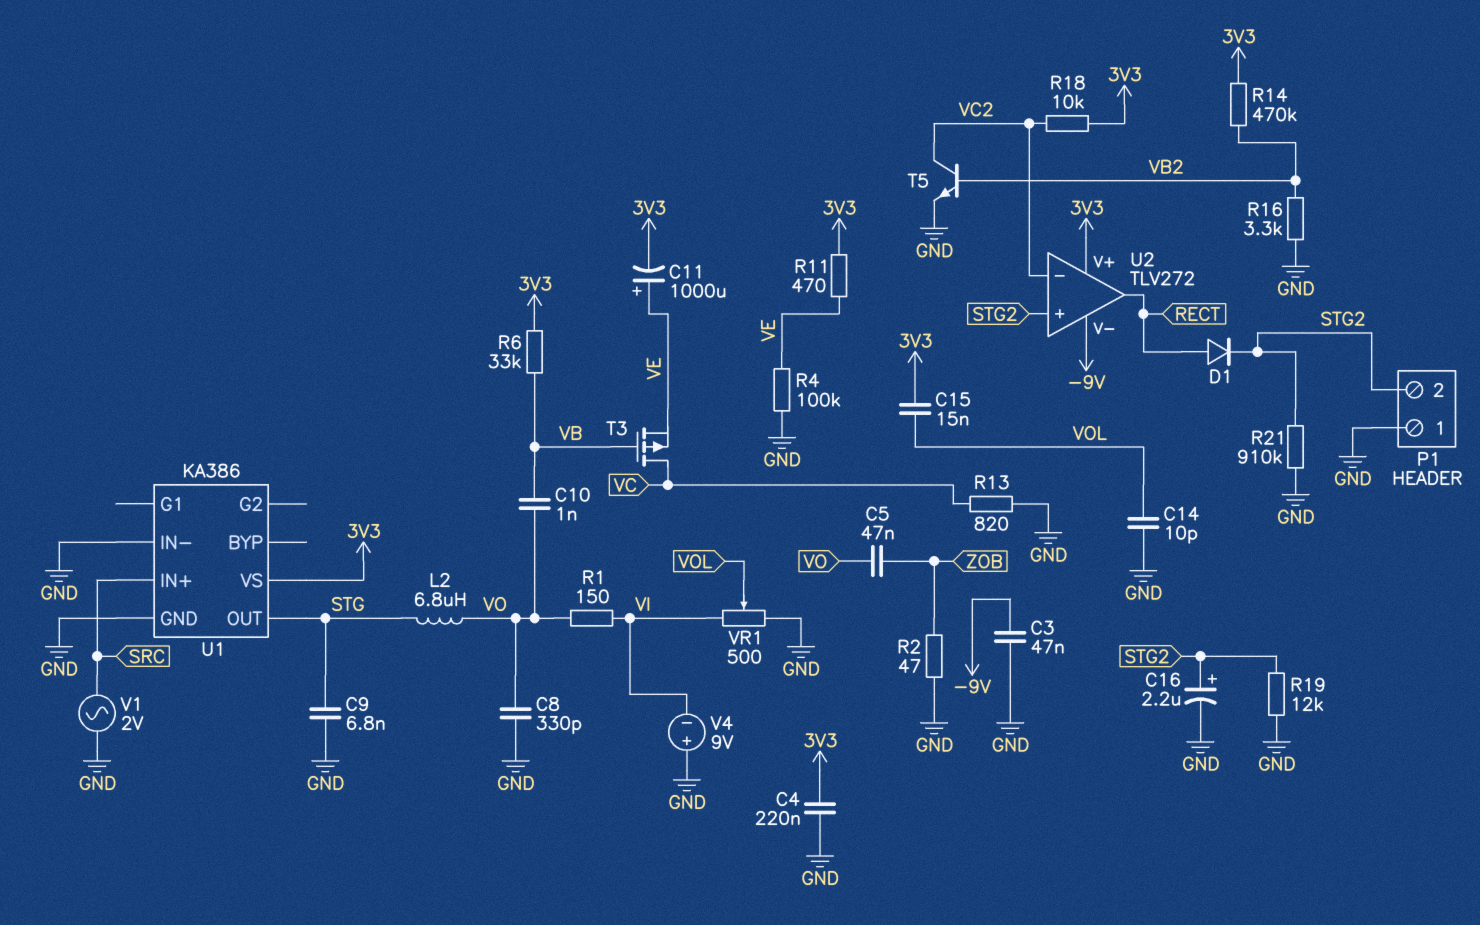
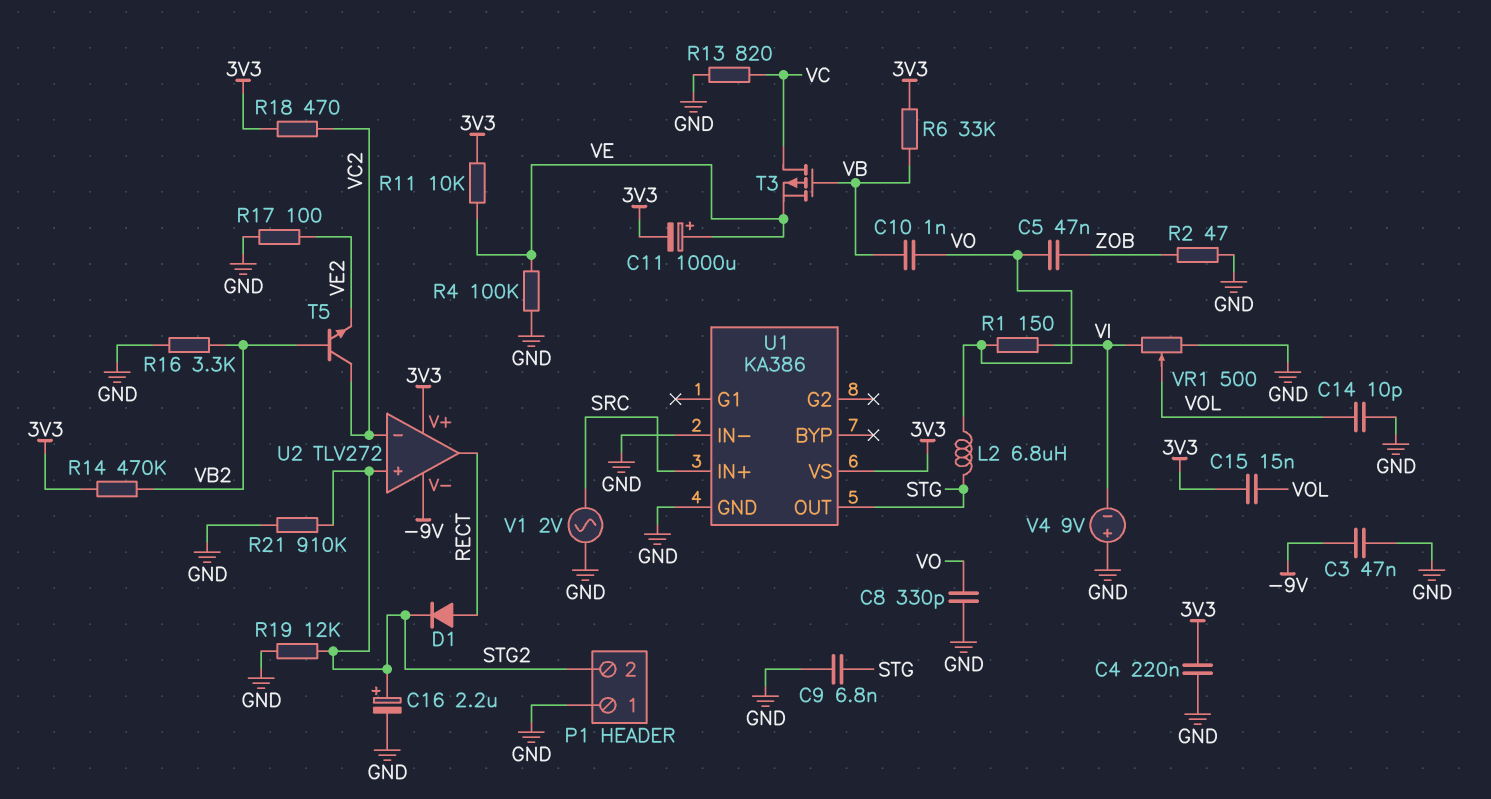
R11: 470 (3V3, VE) -> 10k (3V3, VE)
R17: none -> 100 (GND, VE2)
R18: 10k (3V3, VC2) -> 470 (3V3, VC2)
T5: NPN (B VB2, C VC2, E GND) -> NPN (B VB2, C VC2, E VE2)

